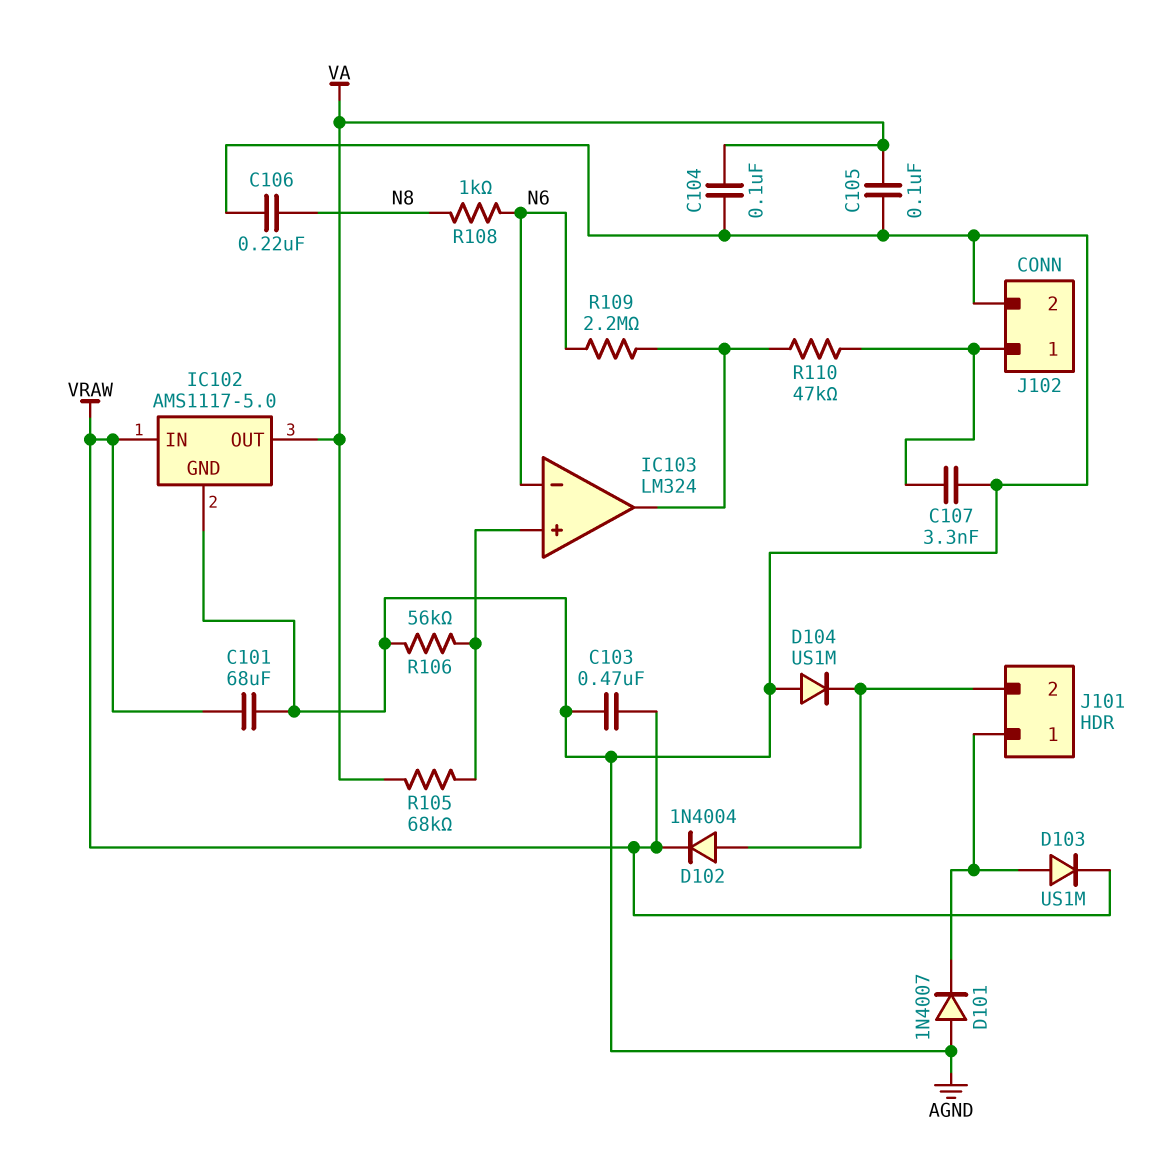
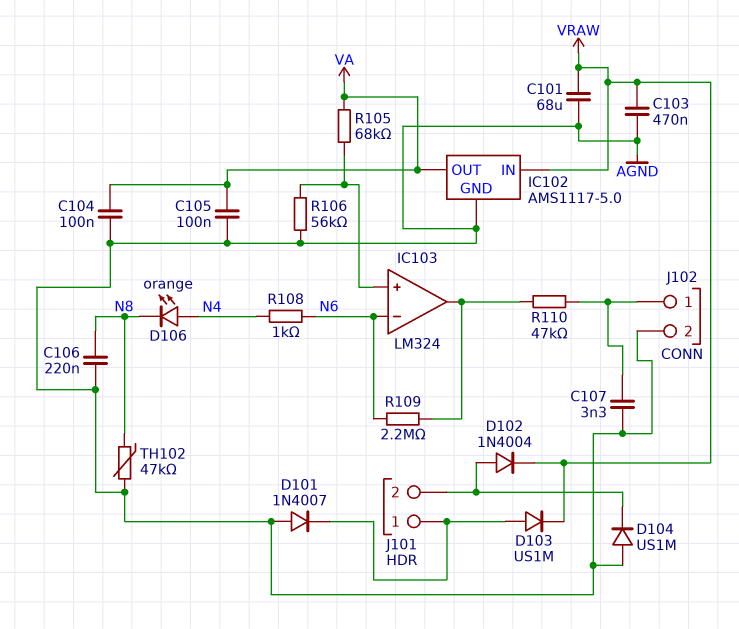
D106: none -> LED orange (A N4, K N8)
R108: 1k (N6, N8) -> 1k (N4, N6)
TH102: none -> 47k (AGND, N8)

